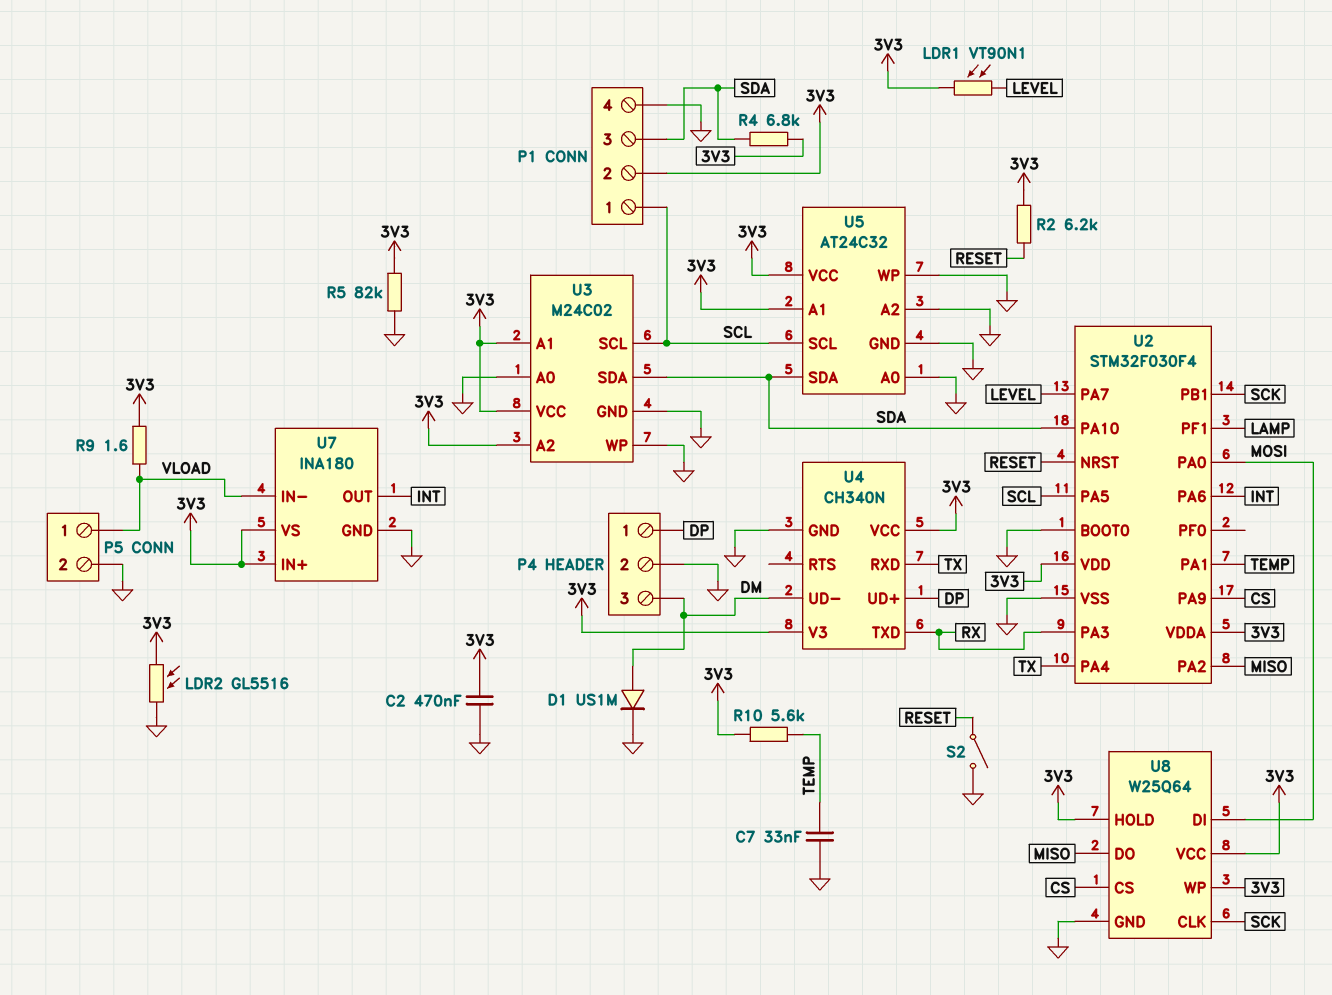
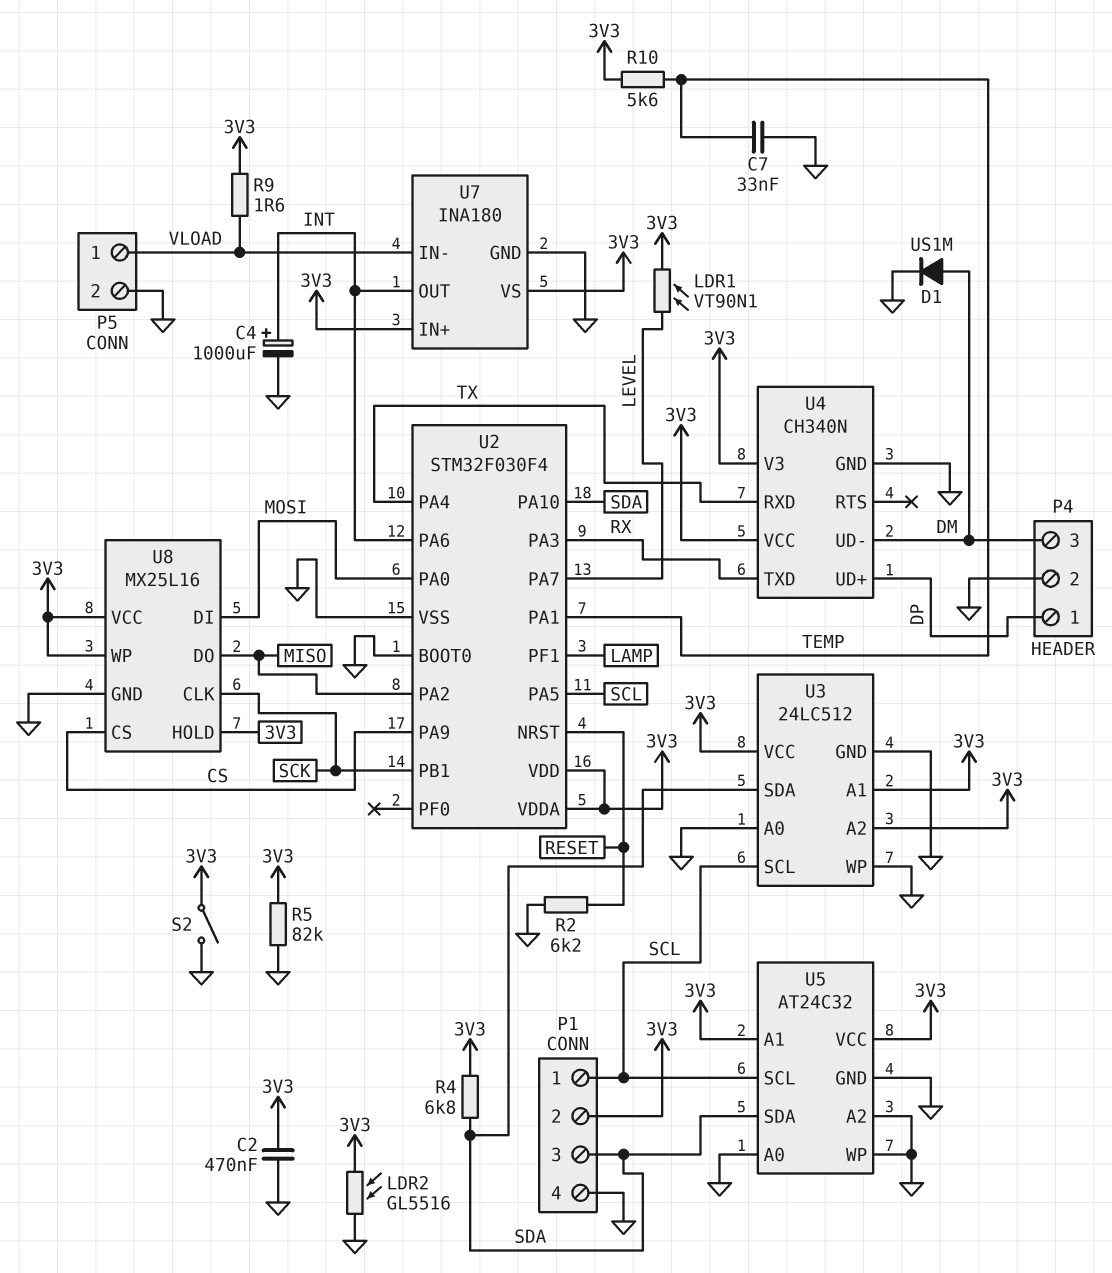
C4: none -> 1000uF (plus INT, minus GND)
R2: 6.2k (3V3, RESET) -> 6.2k (GND, RESET)
S2: switch (GND, RESET) -> switch (3V3, GND)
U3: M24C02 -> 24LC512
U8: W25Q64 -> MX25L16

